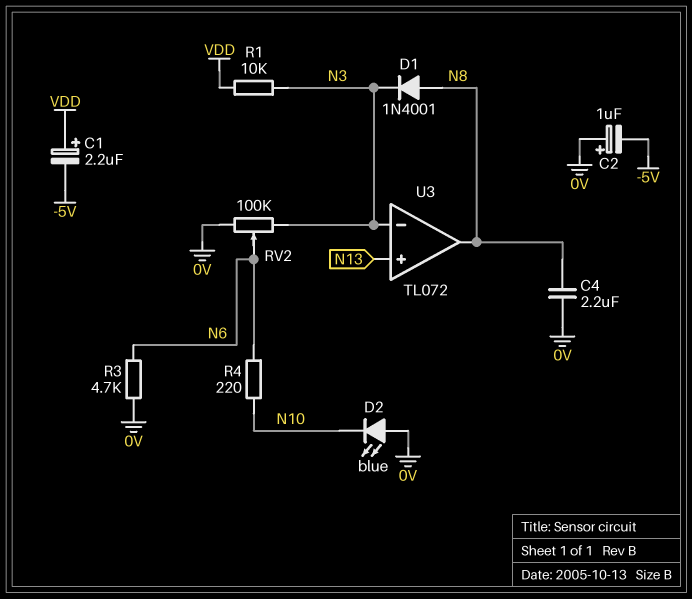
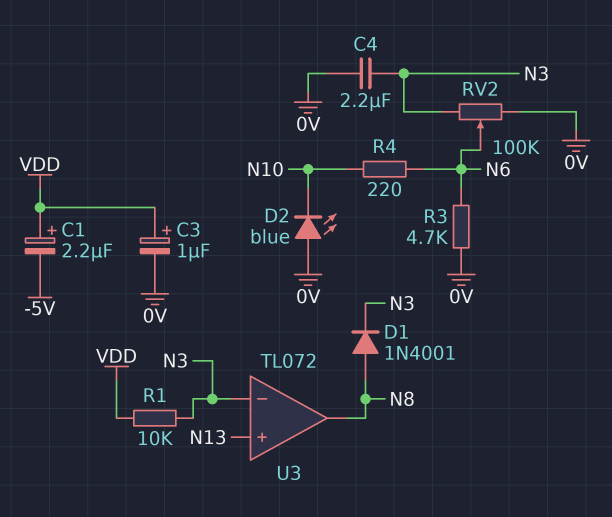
C2: 1uF (plus 0V, minus -5V) -> none
C3: none -> 1uF (plus VDD, minus 0V)
C4: 2.2uF (0V, N8) -> 2.2uF (0V, N3)

